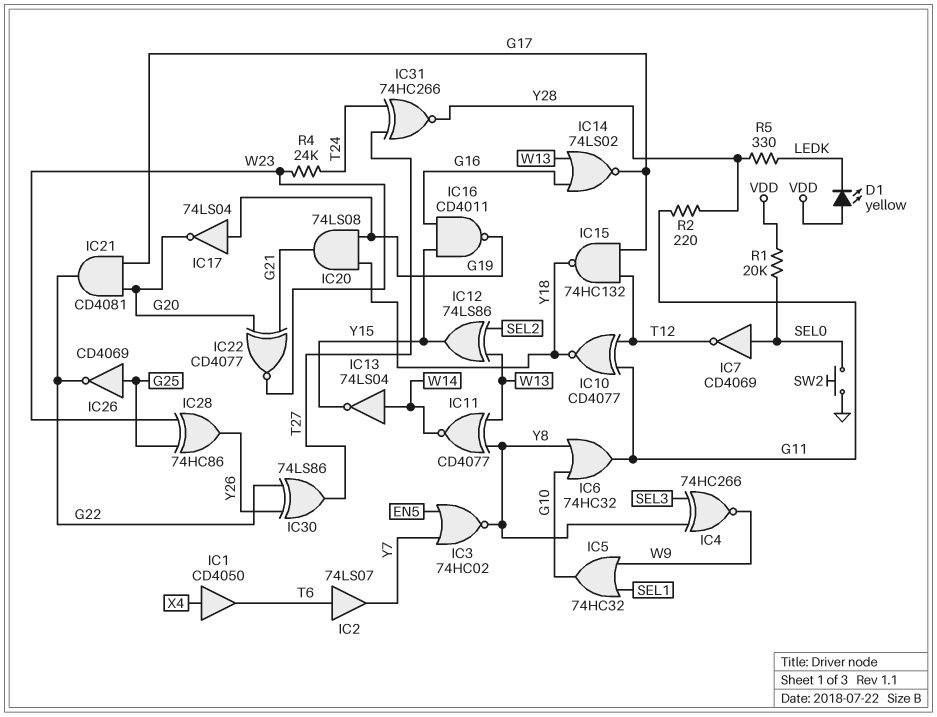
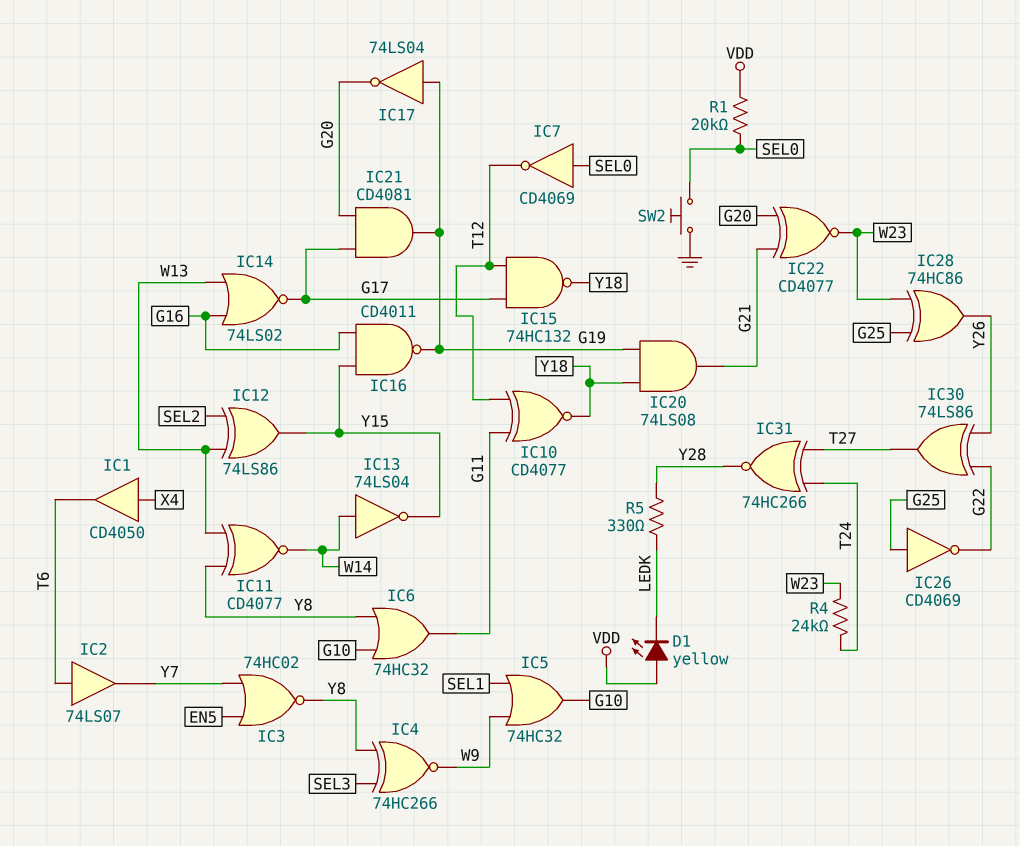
IC21: AND CD4081 (in G17, in G20, out G22) -> AND CD4081 (in G17, in G20, out G19)
R2: 220 (G11, Y28) -> none

